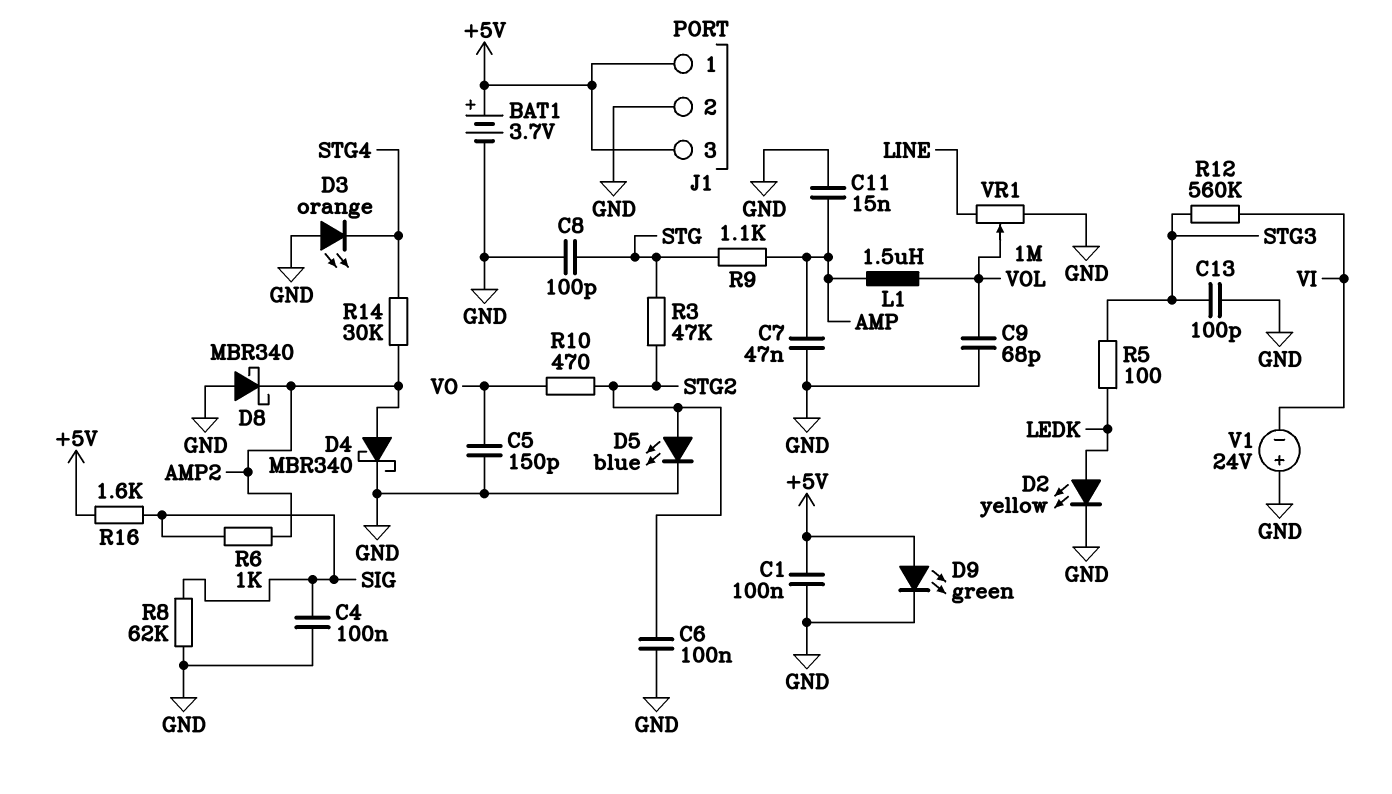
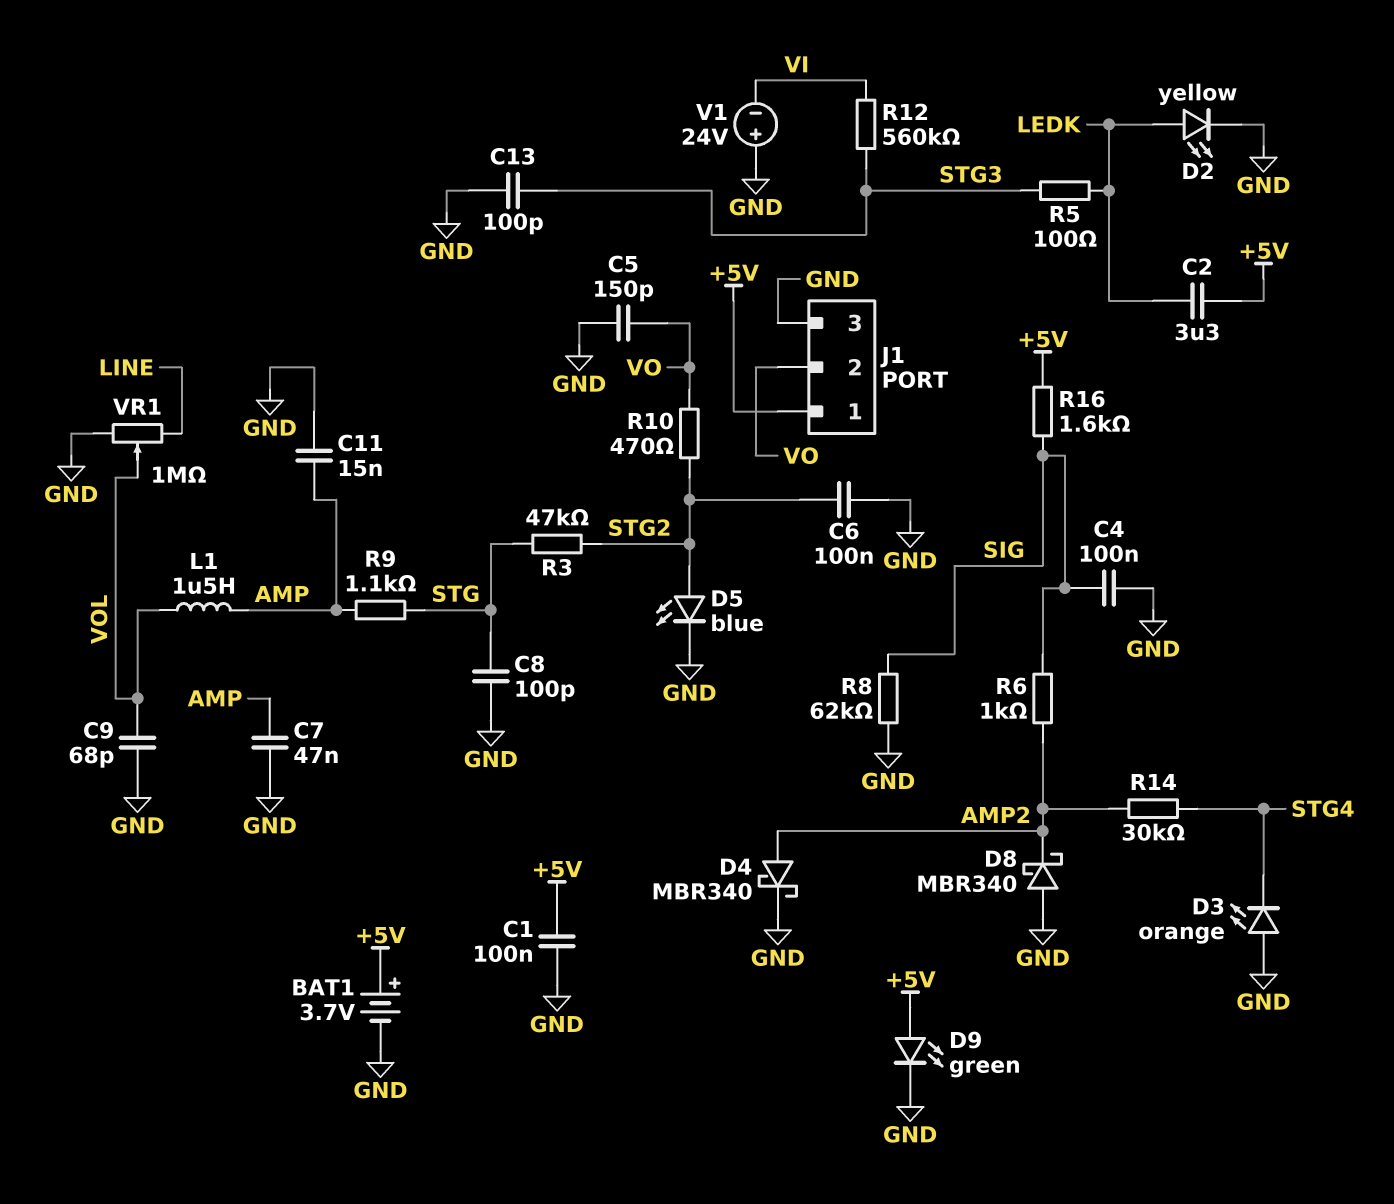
C2: none -> 3.3uF (+5V, LEDK)
J1 pin 2: GND -> VO
J1 pin 3: +5V -> GND

